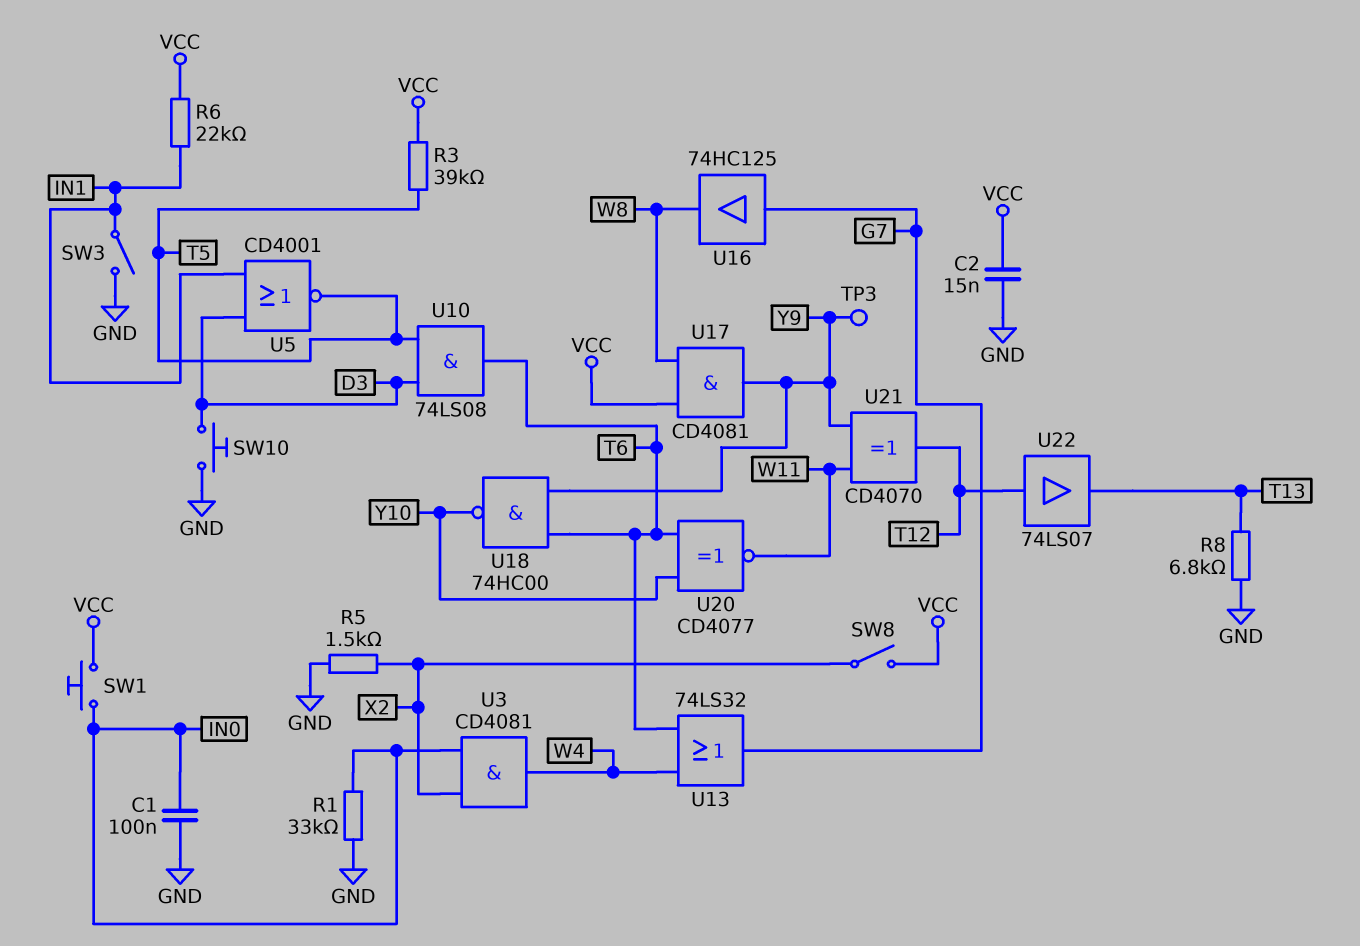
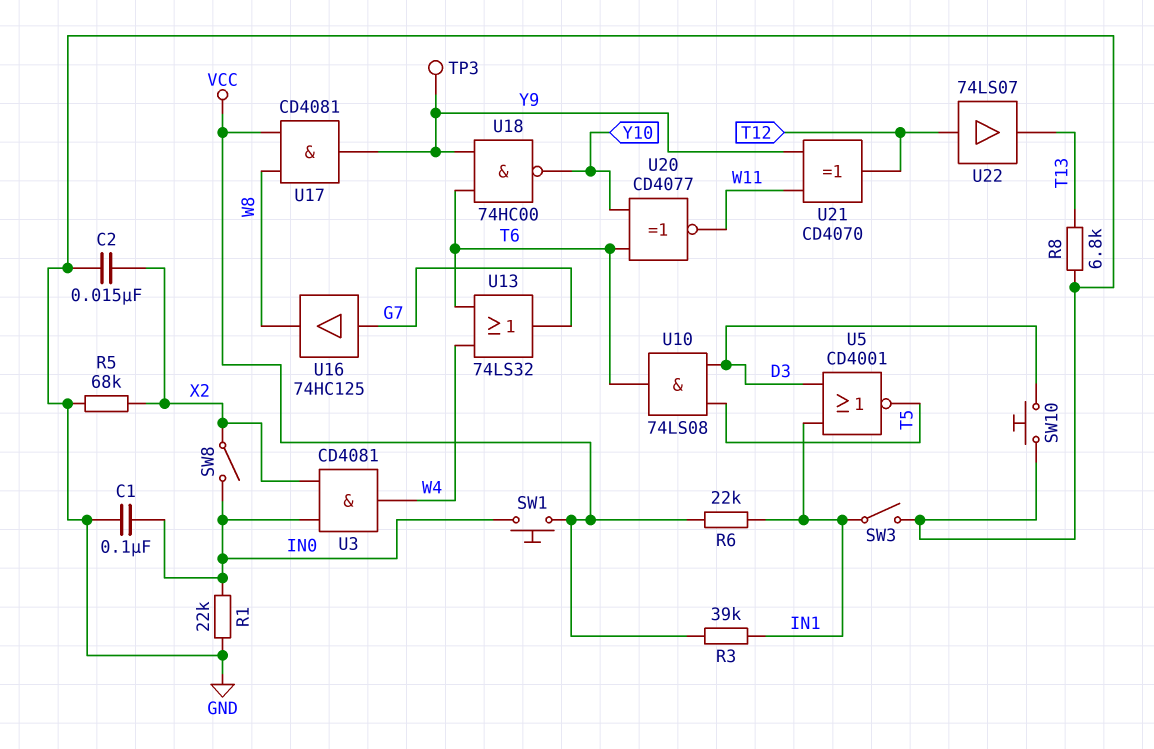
C2: 15nF (GND, VCC) -> 15nF (GND, X2)
R1: 33k (GND, IN0) -> 22k (GND, IN0)
R3: 39k (T5, VCC) -> 39k (IN1, VCC)
R5: 1.5k (GND, X2) -> 68k (GND, X2)
SW8: switch (VCC, X2) -> switch (IN0, X2)

